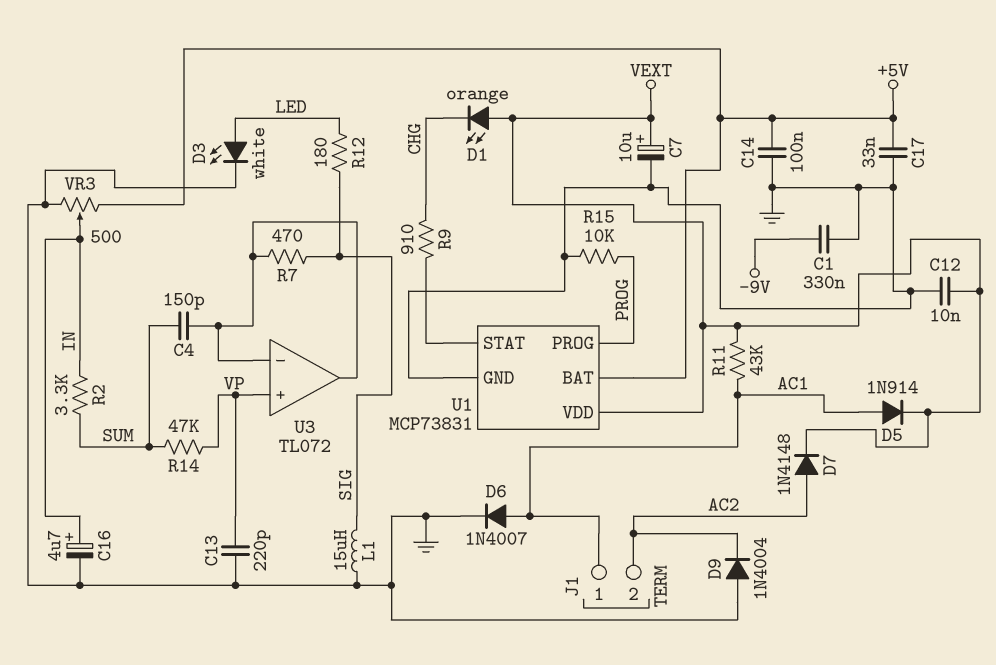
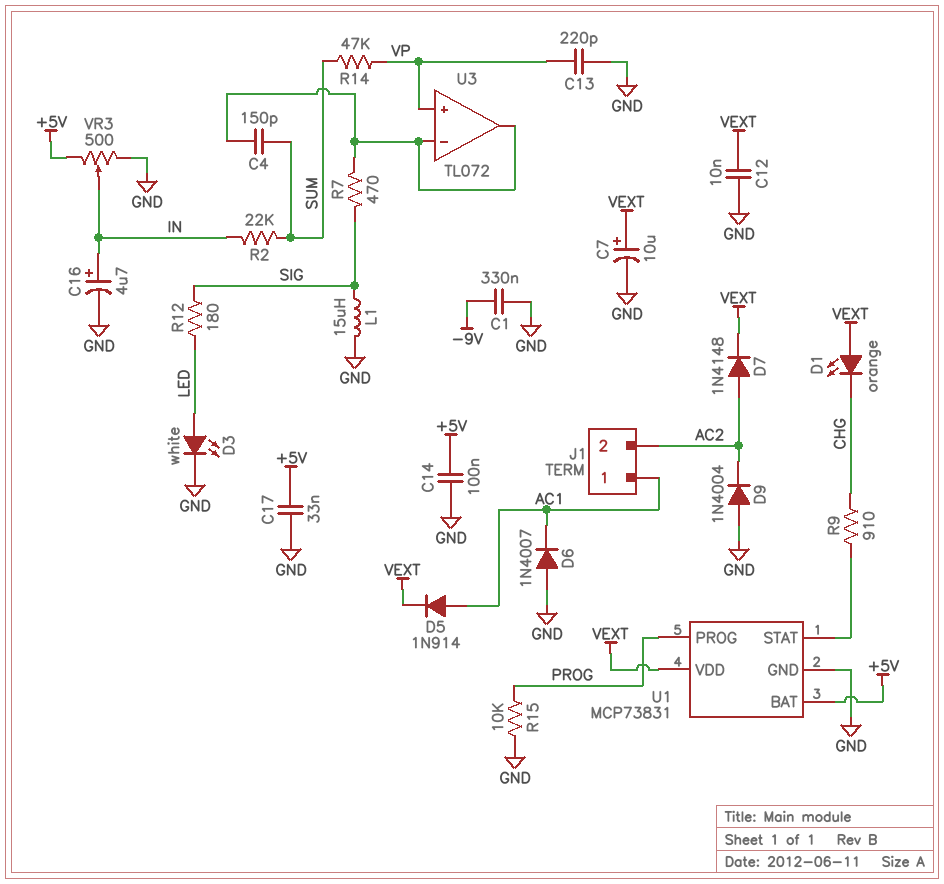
D6: diode 1N4007 (A AC1, K GND) -> diode 1N4007 (A GND, K AC1)
R2: 3.3k (IN, SUM) -> 22k (IN, SUM)
R11: 43k (AC1, VEXT) -> none

